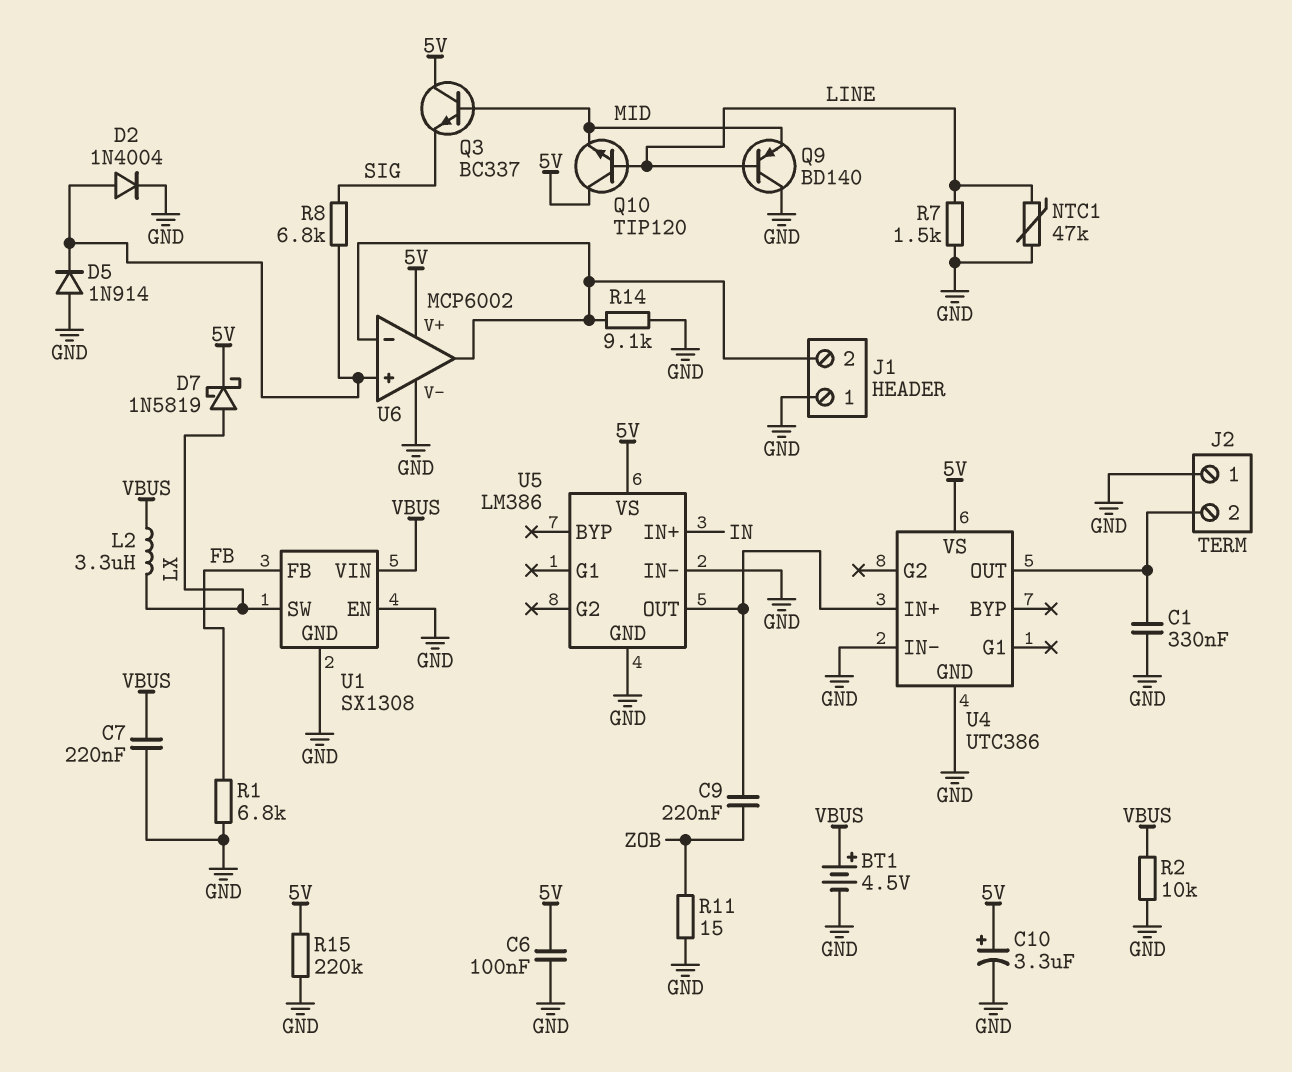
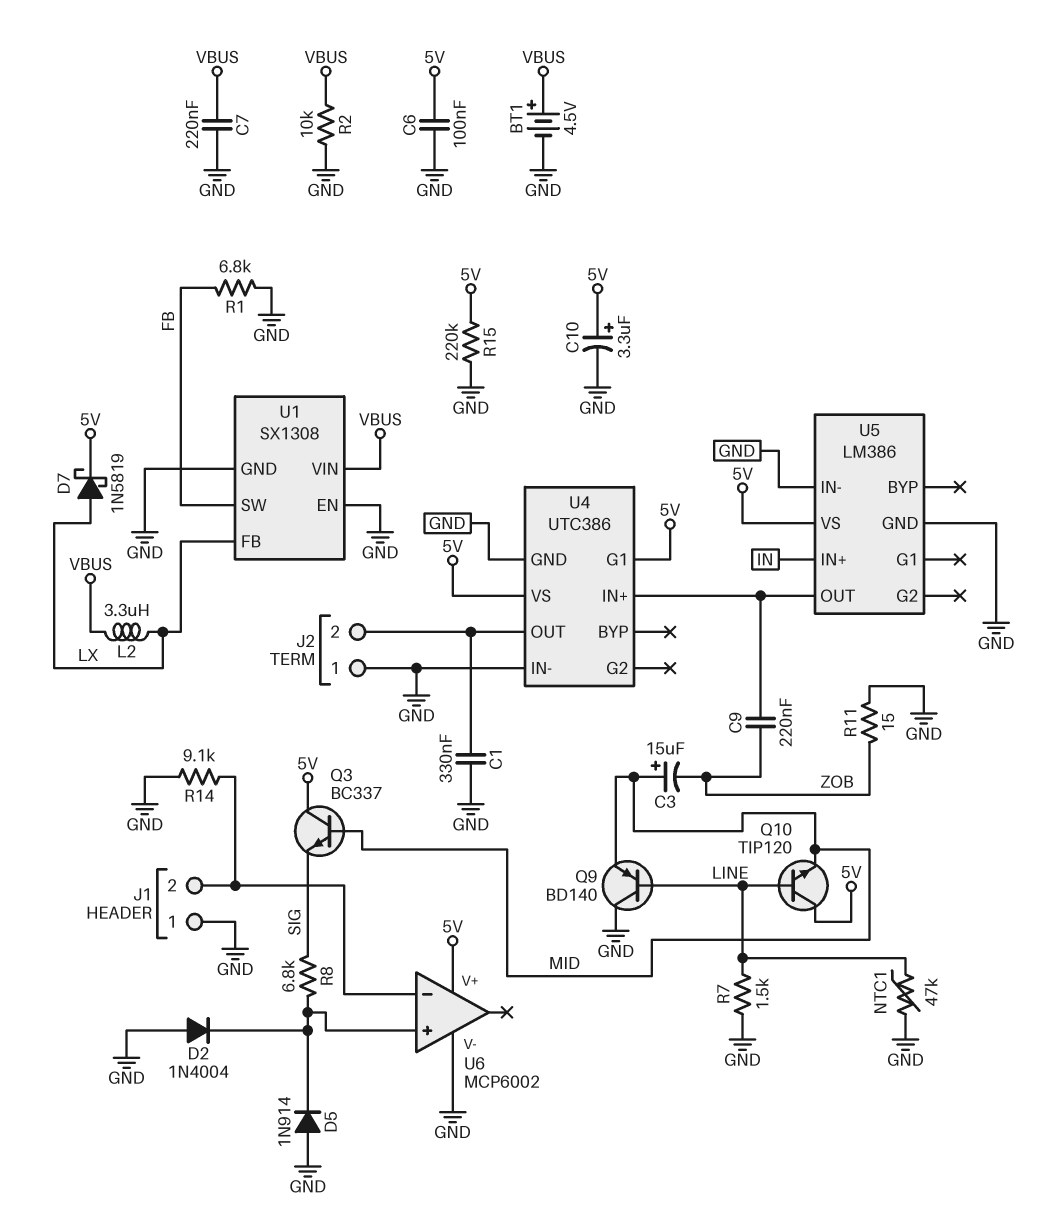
C3: none -> 15uF (plus MID, minus ZOB)
D2: diode 1N4004 (A U6/in+, K GND) -> diode 1N4004 (A GND, K U6/in+)
U1 pin FB: FB -> LX
U1 pin SW: LX -> FB
U4 pin G1: none -> 5V
U6 pin out: J1/2 -> none

